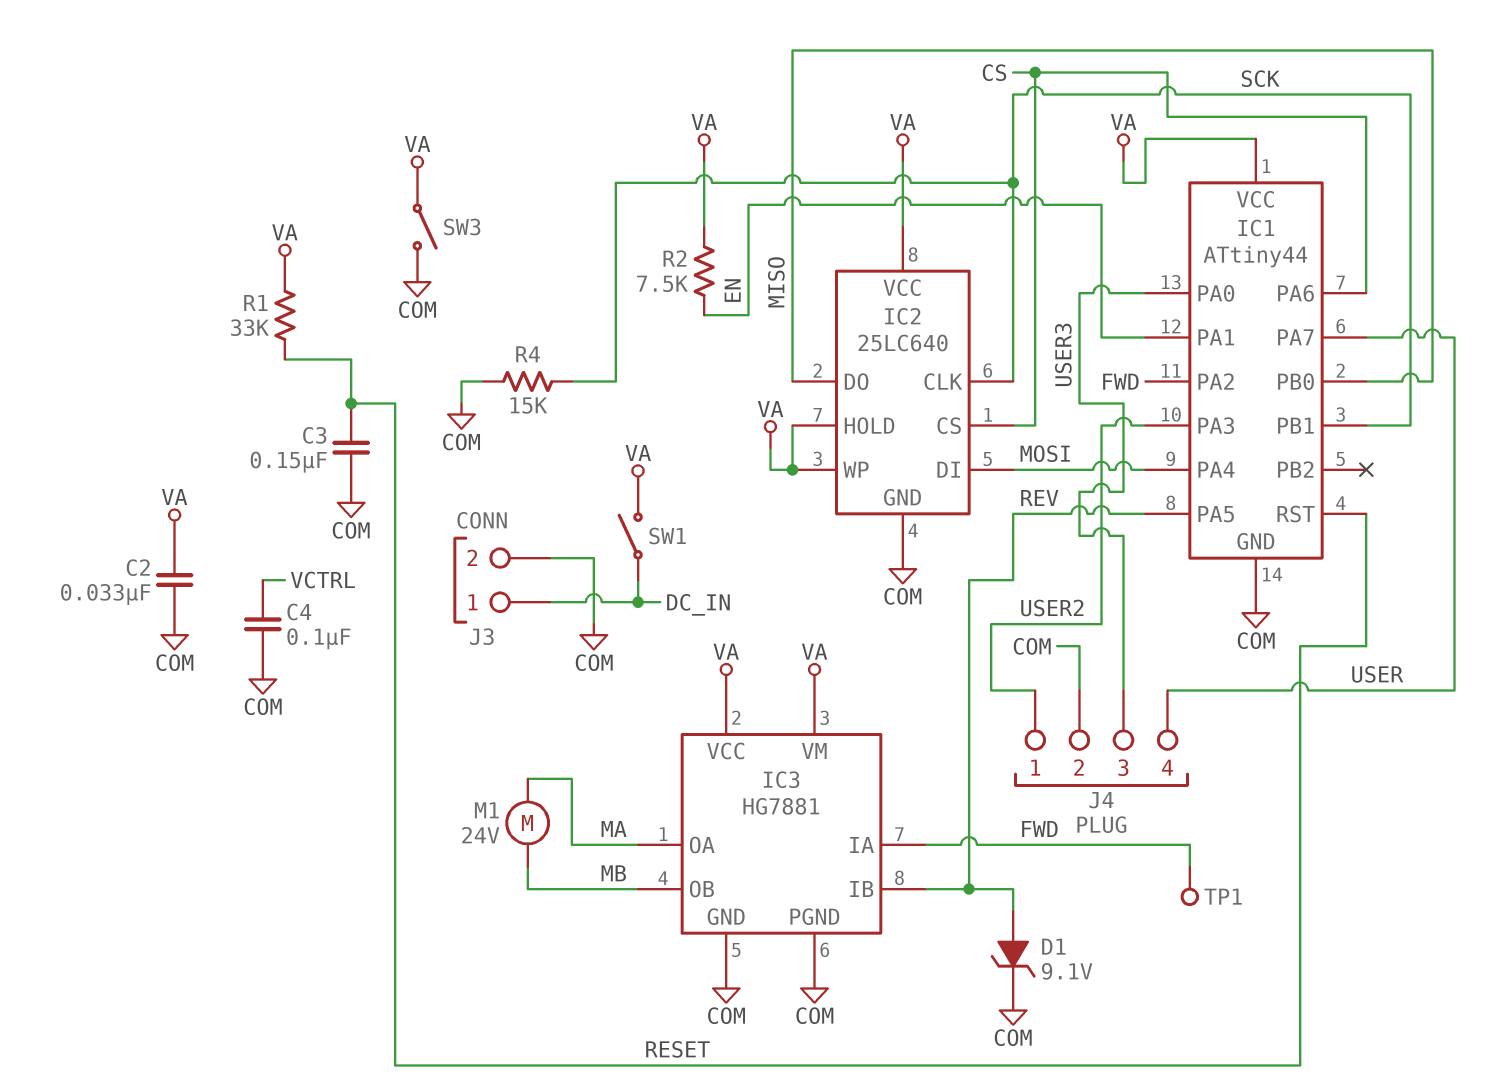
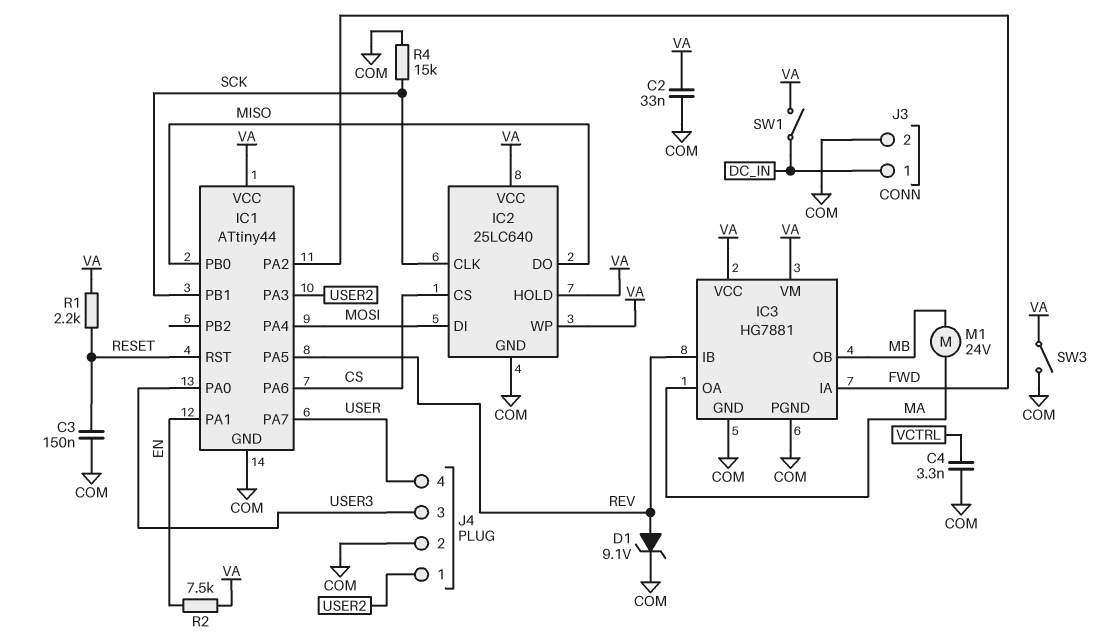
C4: 100nF (COM, VCTRL) -> 3.3nF (COM, VCTRL)
R1: 33k (RESET, VA) -> 2.2k (RESET, VA)
TP1: test point (FWD) -> none

